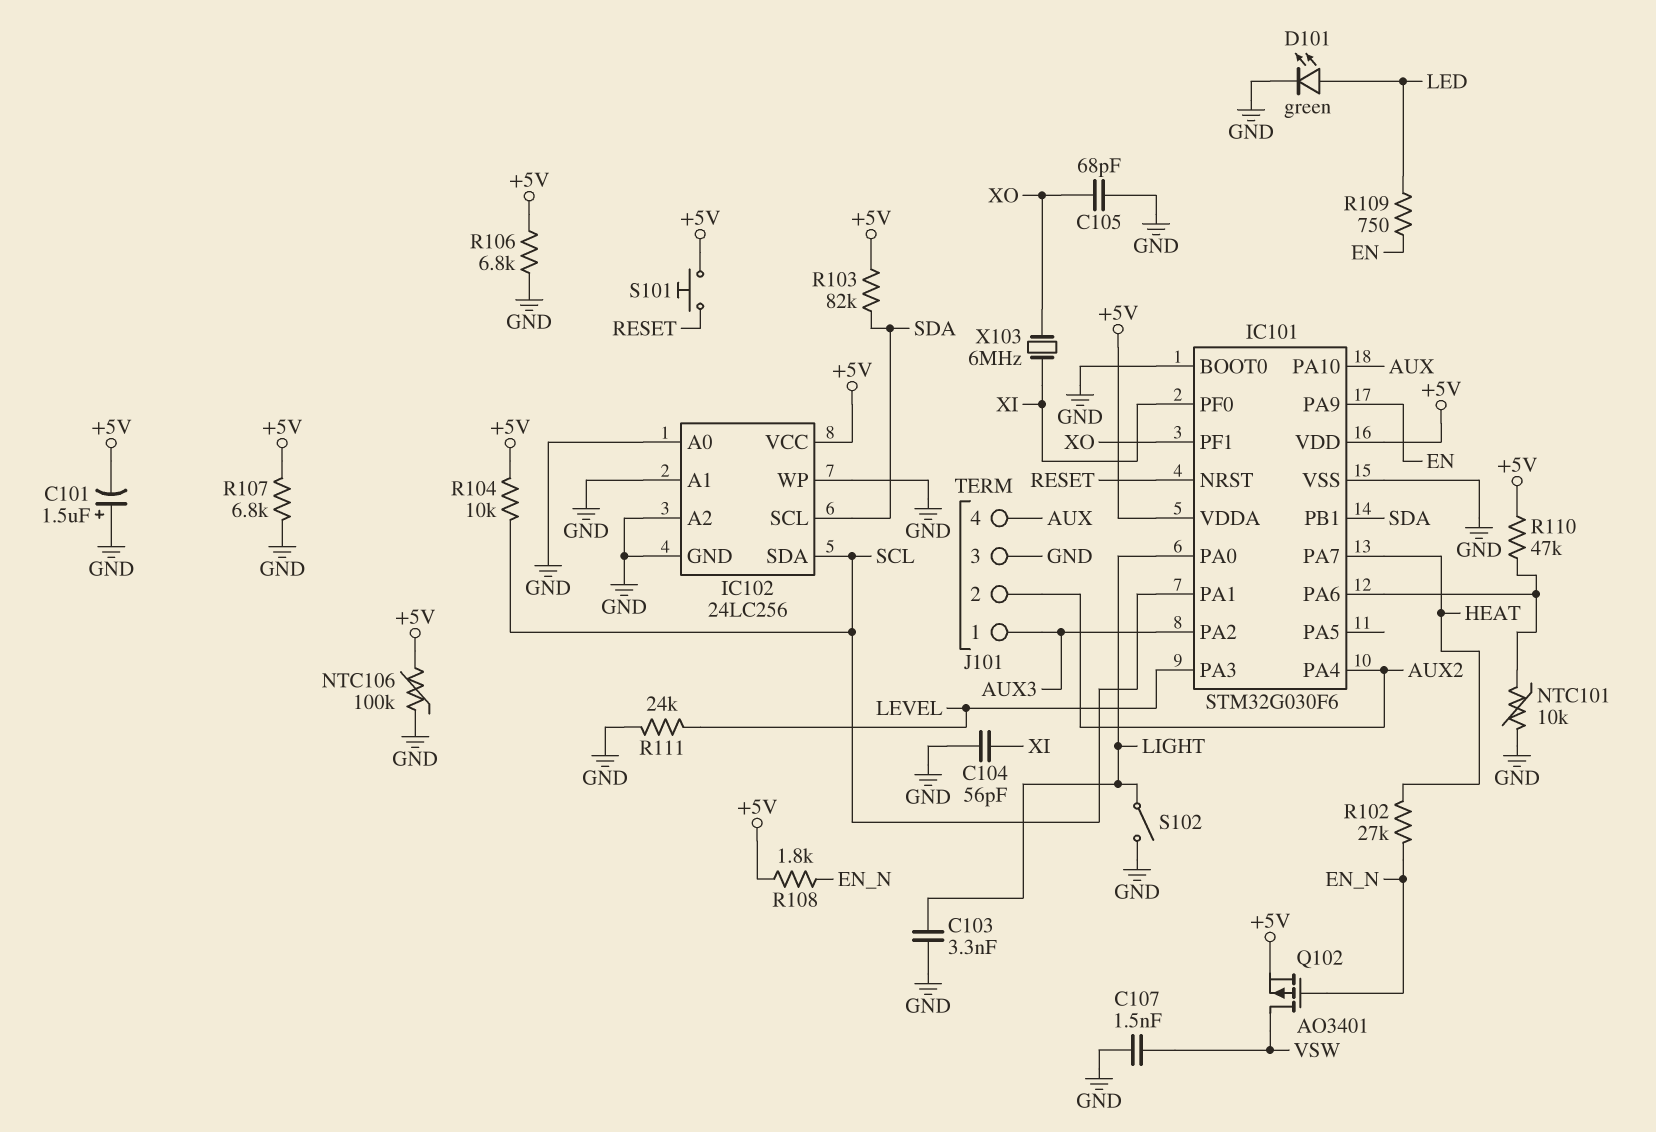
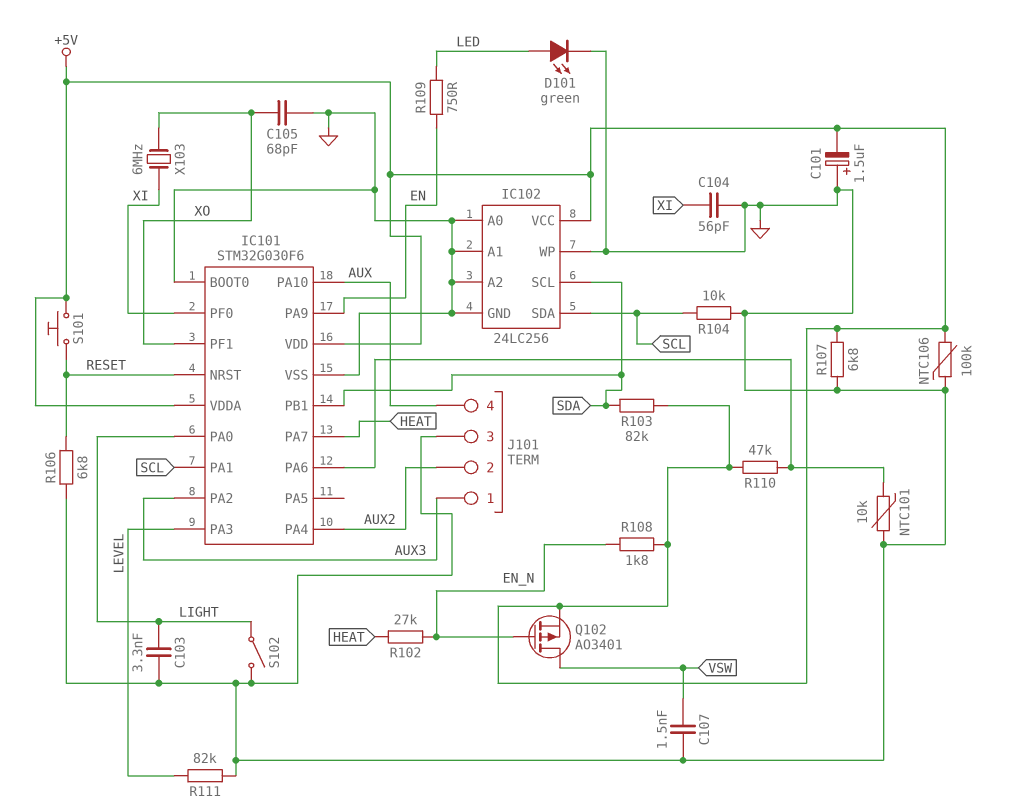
R104: 10k (+5V, SCL) -> 10k (GND, SCL)
R106: 6.8k (+5V, GND) -> 6.8k (GND, RESET)
R111: 24k (GND, LEVEL) -> 82k (GND, LEVEL)

